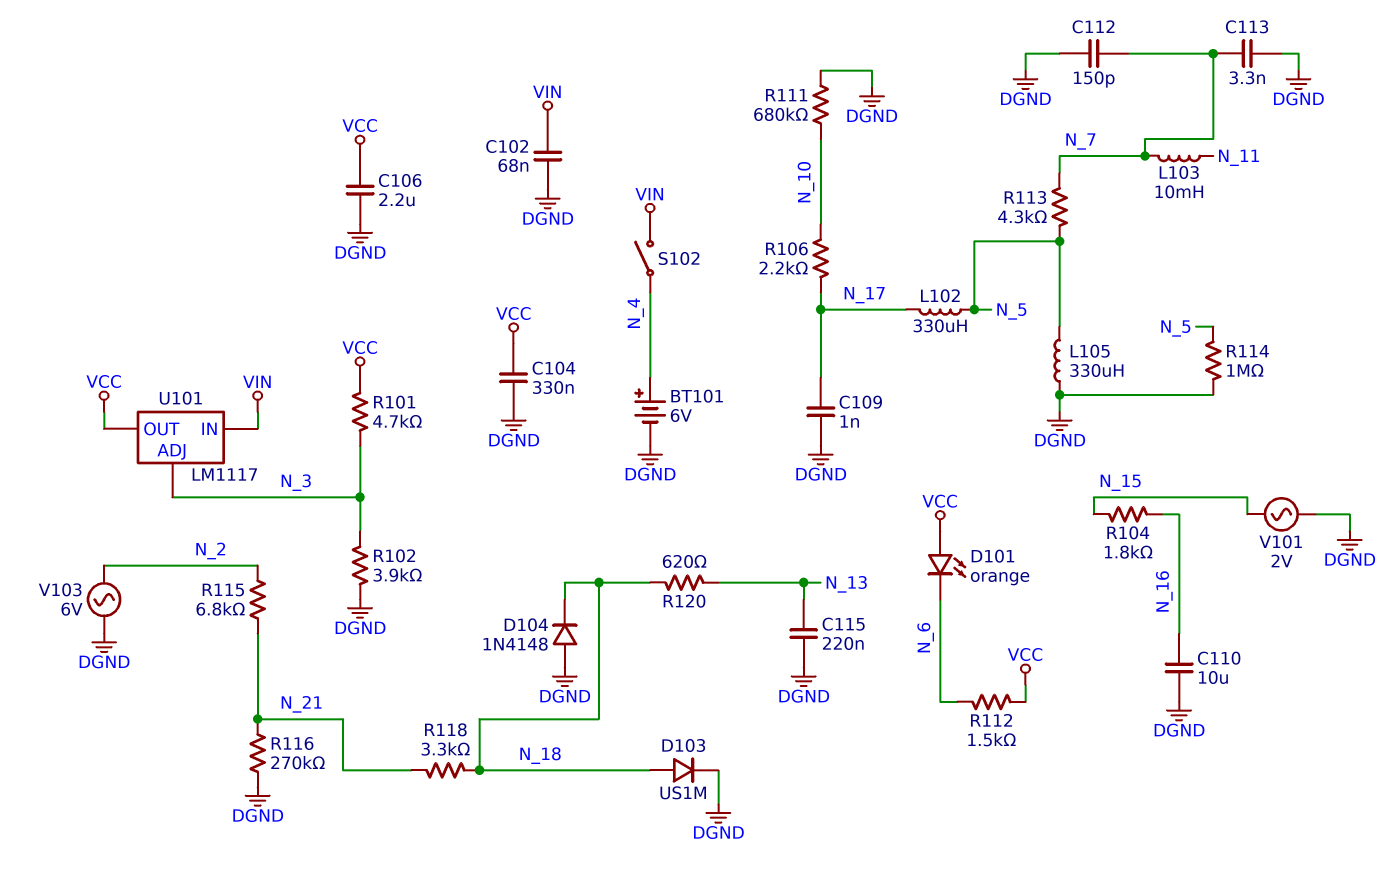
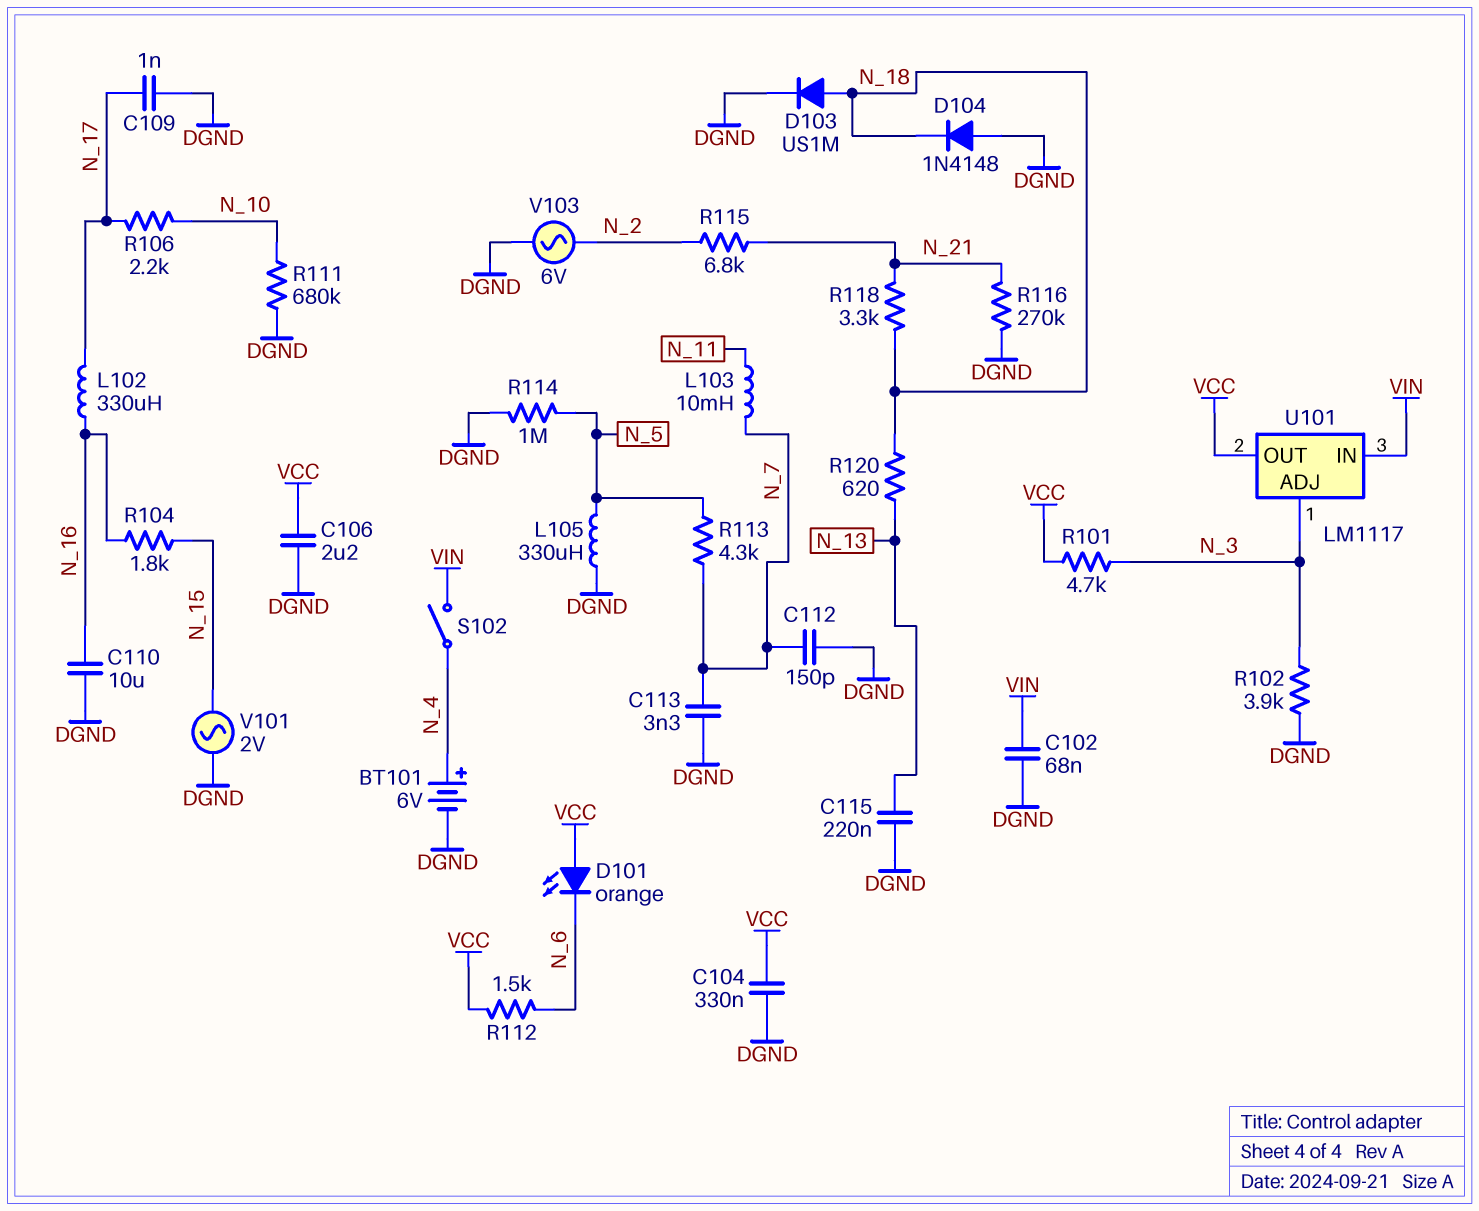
L102: 330uH (N_5, N_17) -> 330uH (N_16, N_17)

